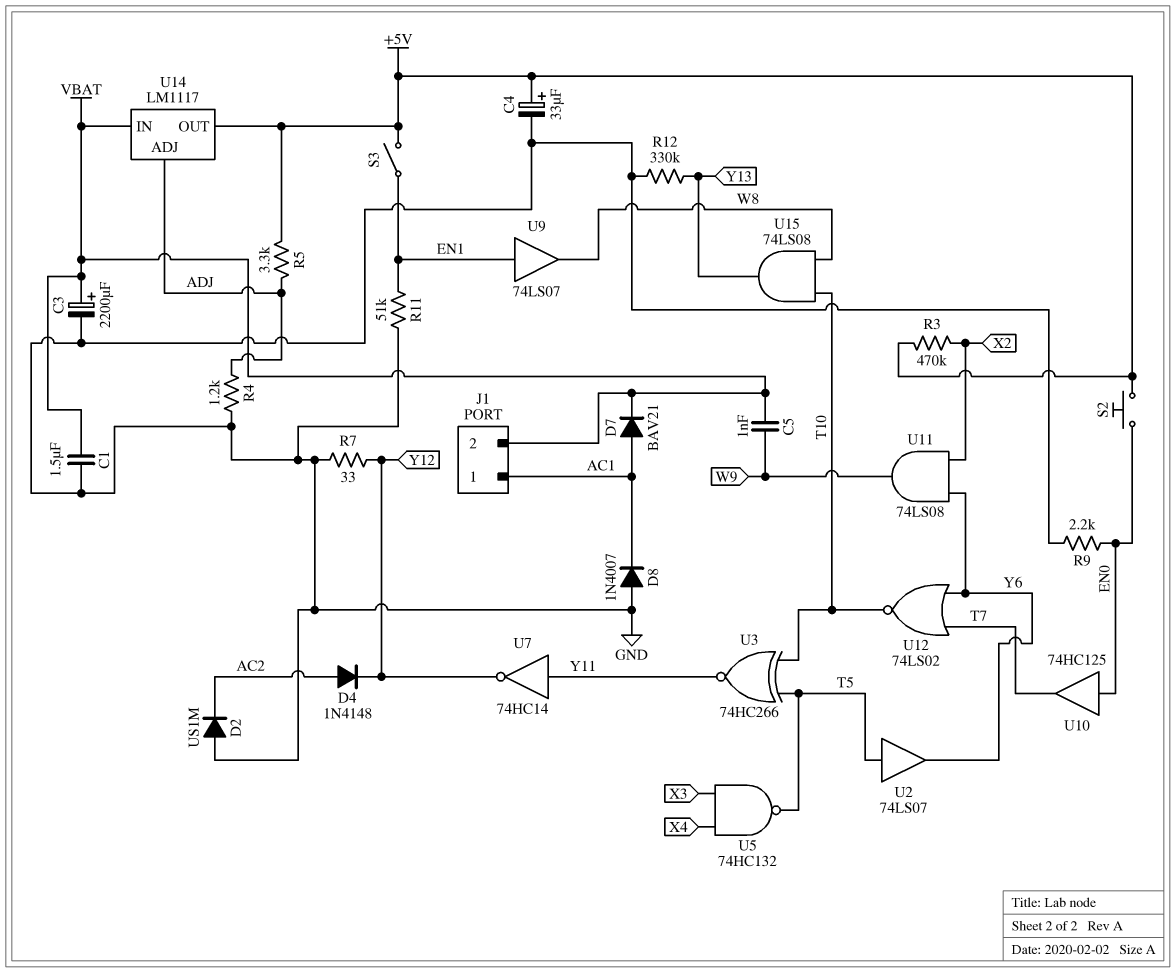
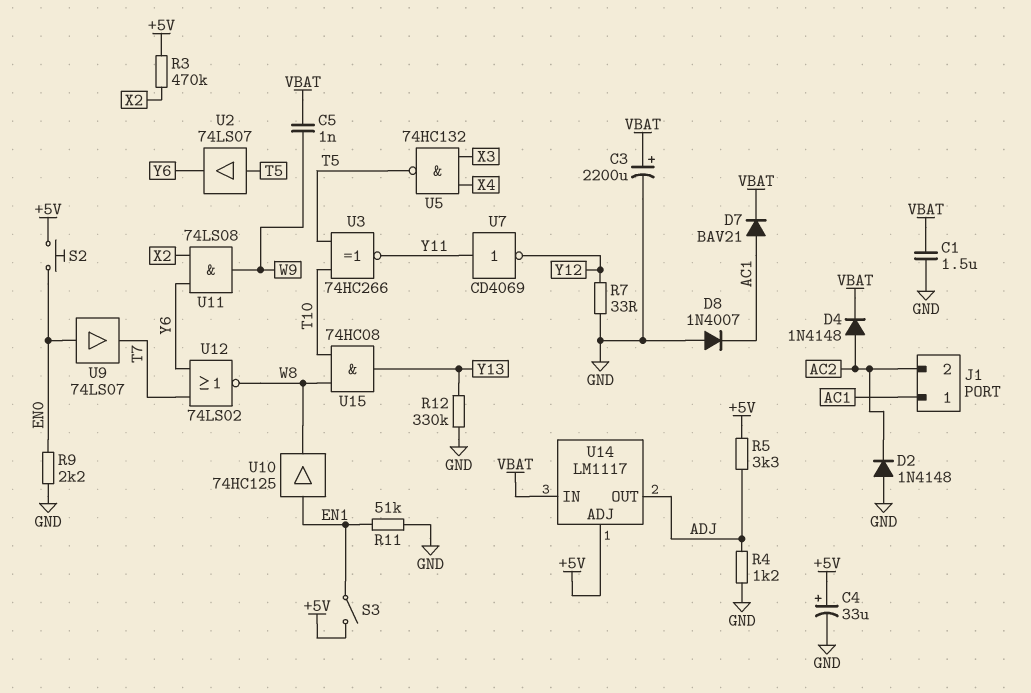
D2: diode US1M (A GND, K AC2) -> diode 1N4148 (A GND, K AC2)
D4: diode 1N4148 (A AC2, K Y12) -> diode 1N4148 (A AC2, K VBAT)
J1 pin 2: VBAT -> AC2
U7: NOT 74HC14 (in Y11, out Y12) -> NOT CD4069 (in Y11, out Y12)
U9: buffer 74LS07 (in EN1, out W8) -> buffer 74LS07 (in EN0, out T7)
U10: buffer 74HC125 (in EN0, out T7) -> buffer 74HC125 (in EN1, out W8)
U12: NOR 74LS02 (in T7, in Y6, out T10) -> NOR 74LS02 (in T7, in Y6, out W8)
U14 pin ADJ: ADJ -> +5V
U14 pin OUT: +5V -> ADJ
U15: AND 74LS08 (in T10, in W8, out Y13) -> AND 74HC08 (in T10, in W8, out Y13)

